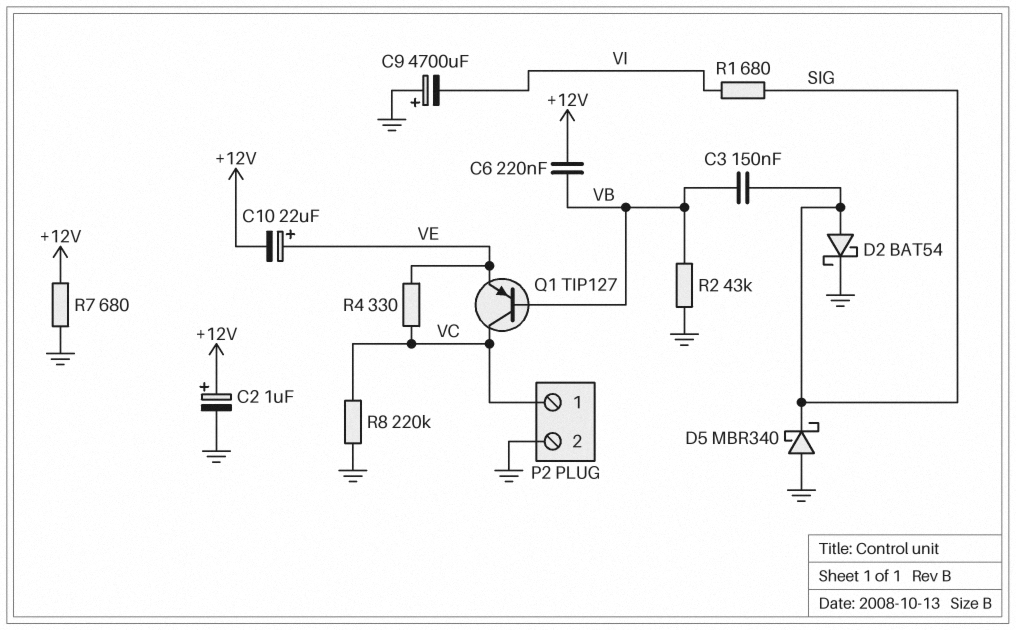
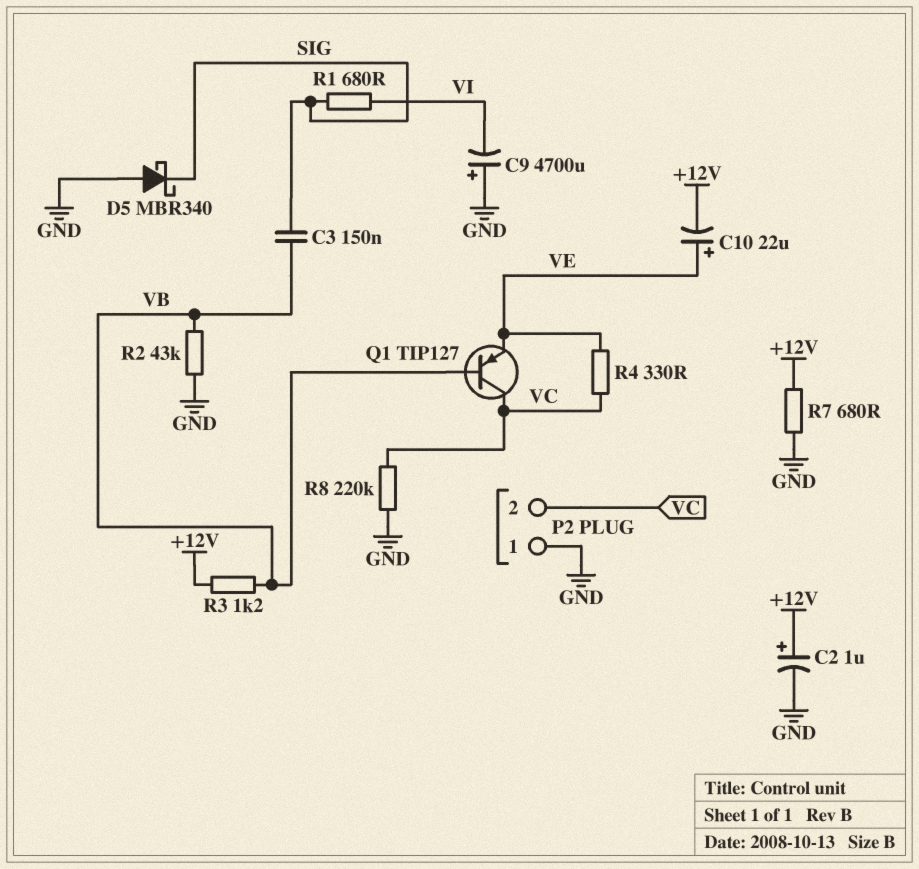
C6: 220nF (+12V, VB) -> none
D2: schottky BAT54 (A SIG, K GND) -> none
P2 pin 1: VC -> GND
P2 pin 2: GND -> VC
R3: none -> 1.2k (+12V, VB)

